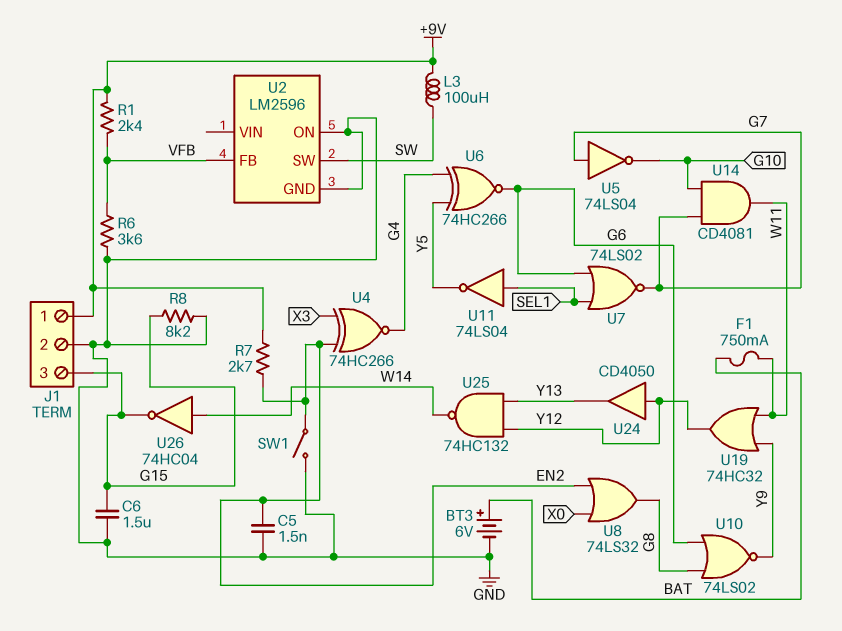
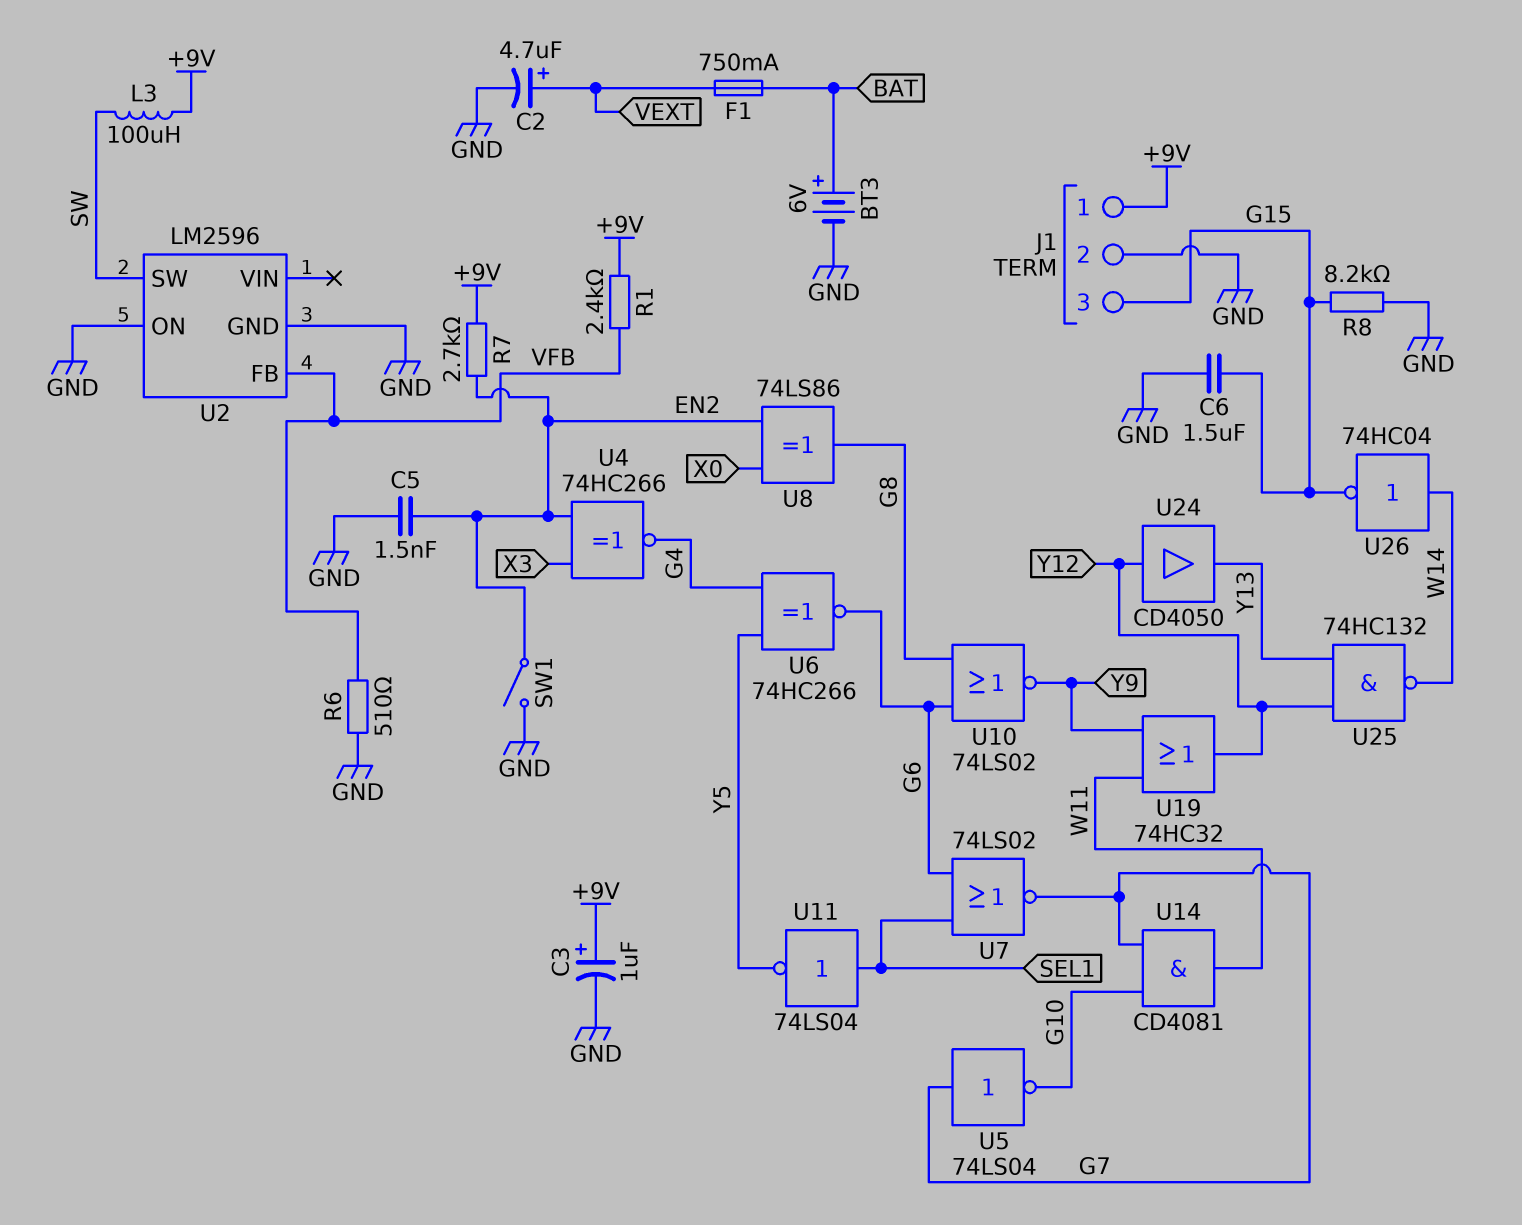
C2: none -> 4.7uF (plus VEXT, minus GND)
C3: none -> 1uF (plus +9V, minus GND)
F1: 750mA (BAT, W11) -> 750mA (BAT, VEXT)
R6: 3.6k (GND, VFB) -> 510 (GND, VFB)
U8: OR 74LS32 (in EN2, in X0, out G8) -> XOR 74LS86 (in EN2, in X0, out G8)

